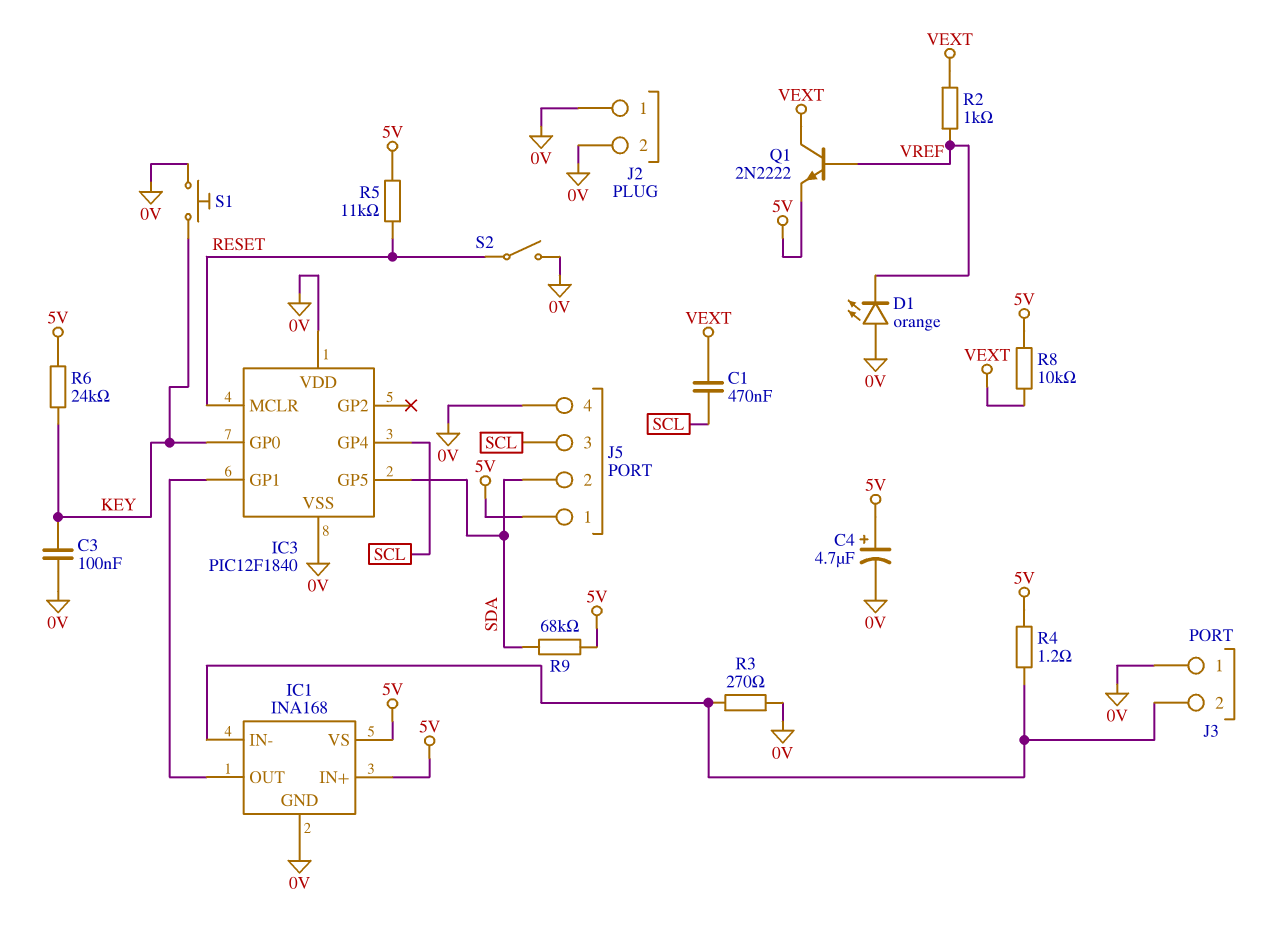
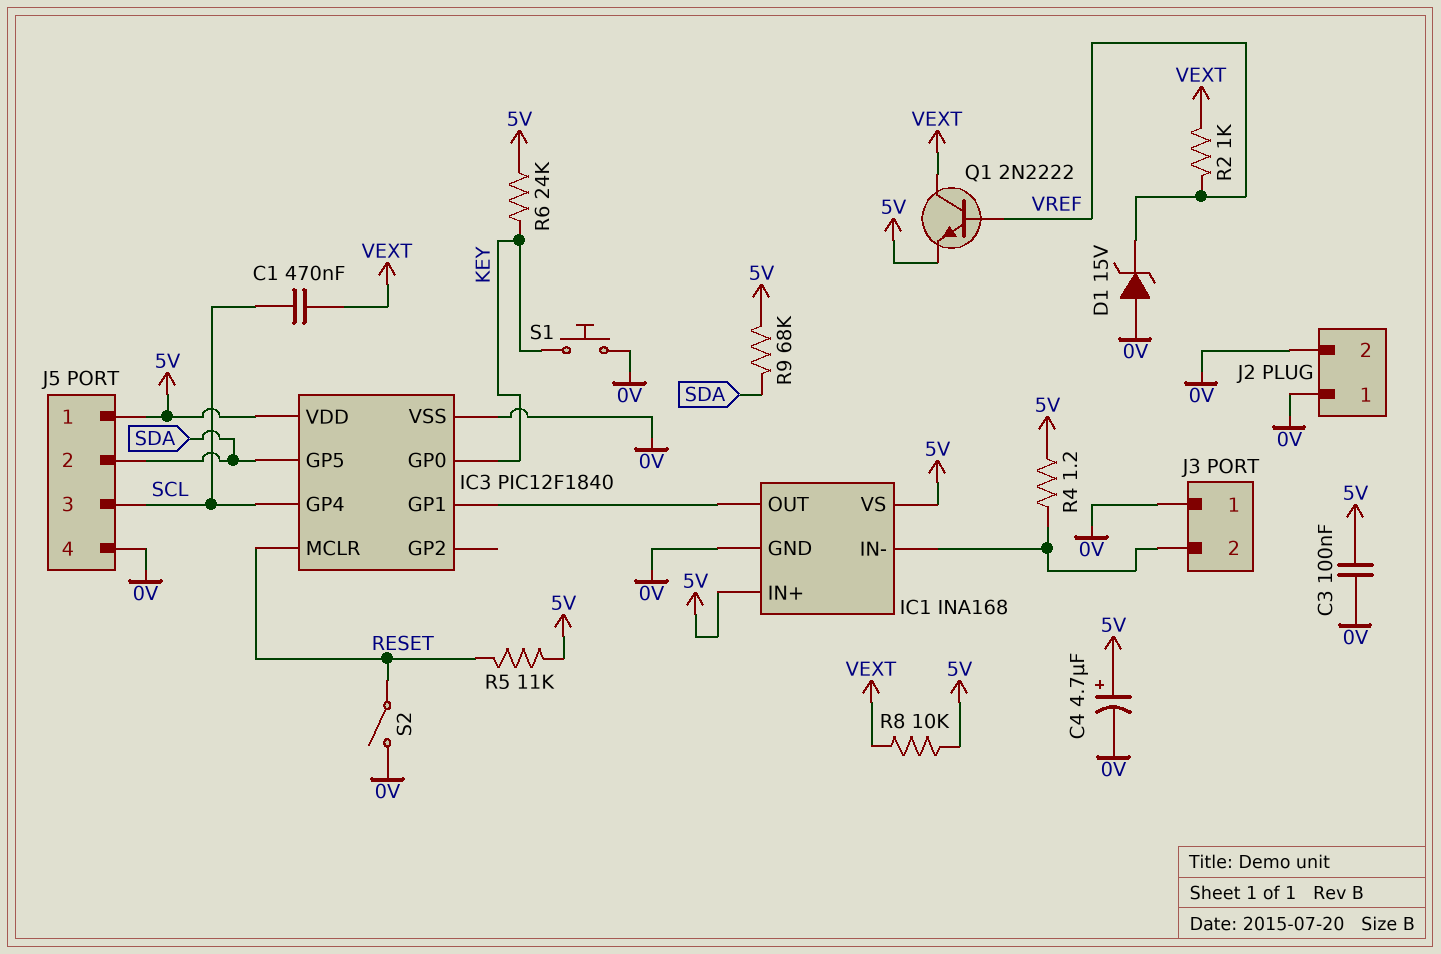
C3: 100nF (0V, KEY) -> 100nF (0V, 5V)
D1: LED orange (A 0V, K VREF) -> zener 15V (A 0V, K VREF)
IC3 pin VDD: 0V -> 5V
R3: 270 (0V, IC1/IN-) -> none

